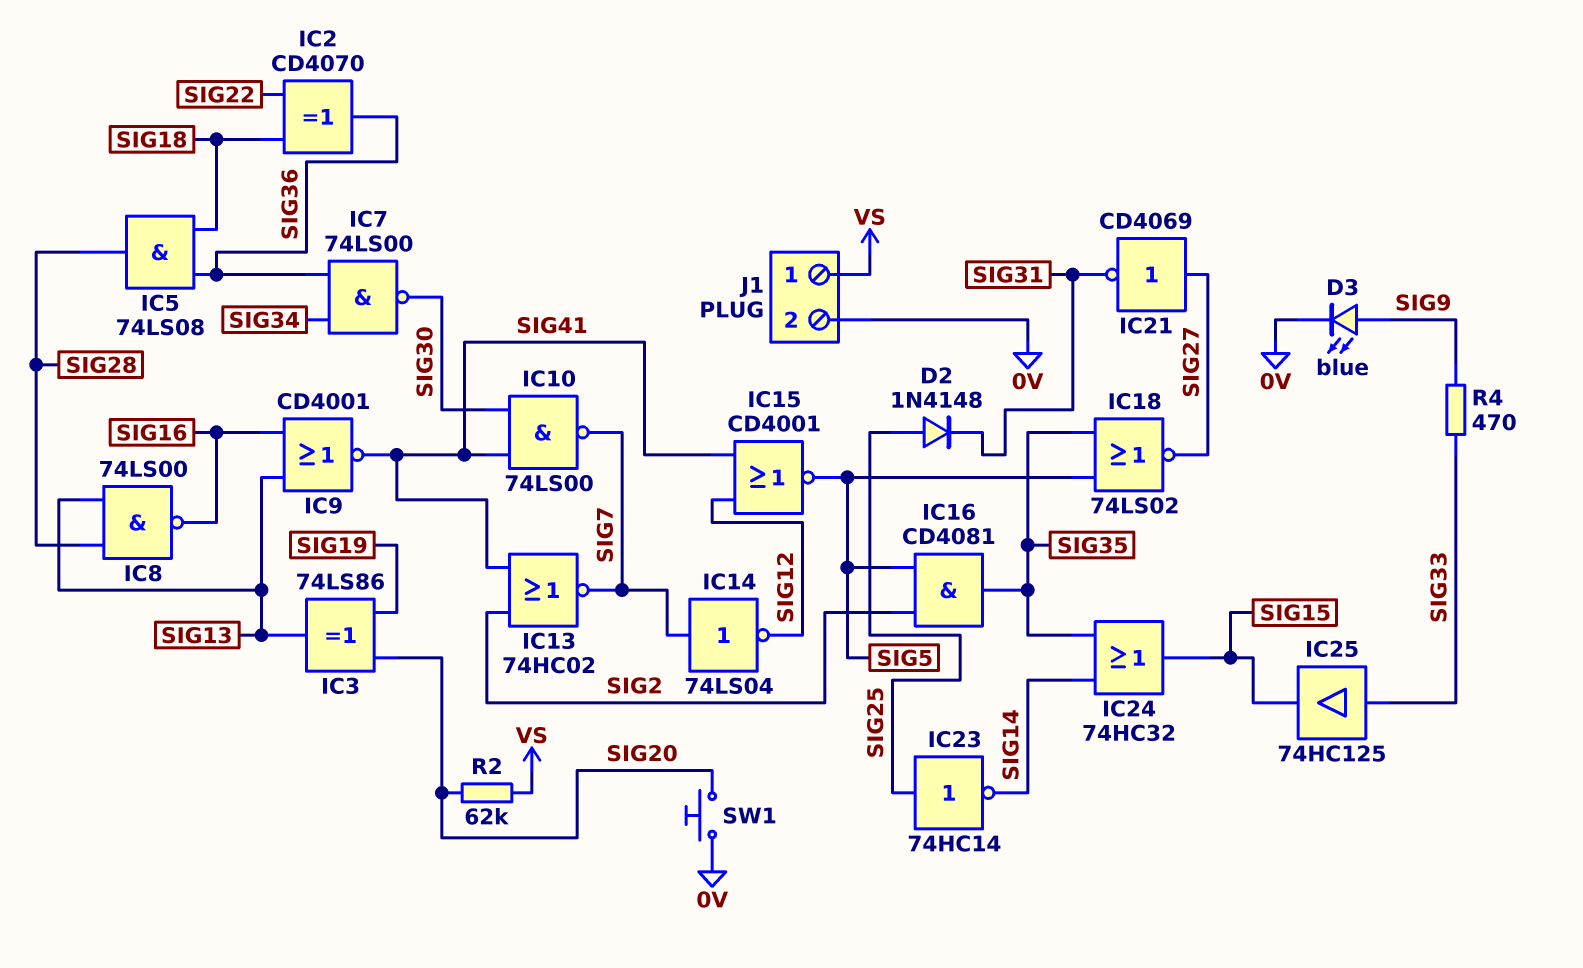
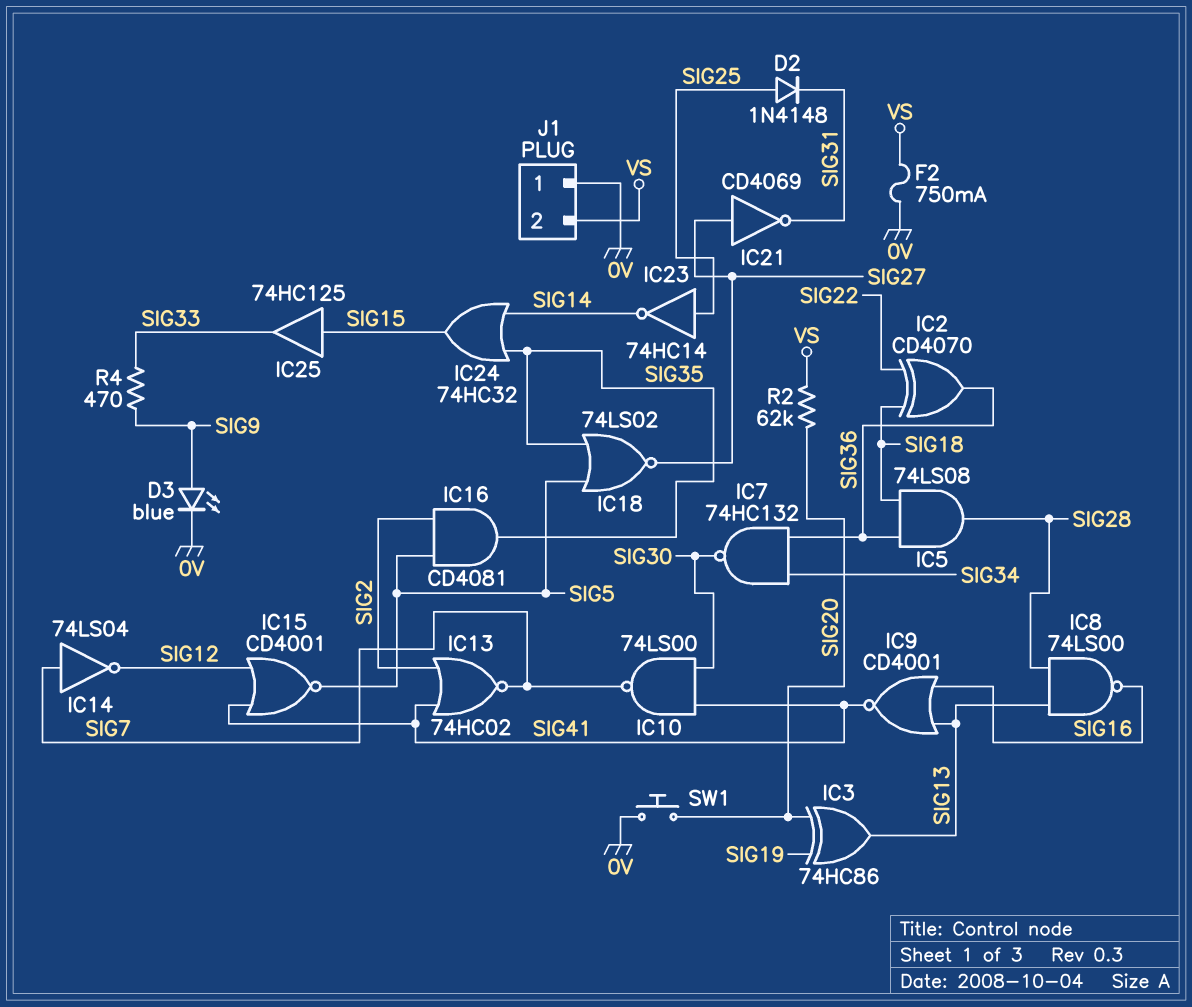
F2: none -> 750mA (0V, VS)
IC3: XOR 74LS86 (in SIG19, in SIG20, out SIG13) -> XOR 74HC86 (in SIG19, in SIG20, out SIG13)
IC7: NAND 74LS00 (in SIG34, in SIG36, out SIG30) -> NAND 74HC132 (in SIG34, in SIG36, out SIG30)
IC25: buffer 74HC125 (in SIG33, out SIG15) -> buffer 74HC125 (in SIG15, out SIG33)
J1 pin 1: VS -> 0V
J1 pin 2: 0V -> VS

